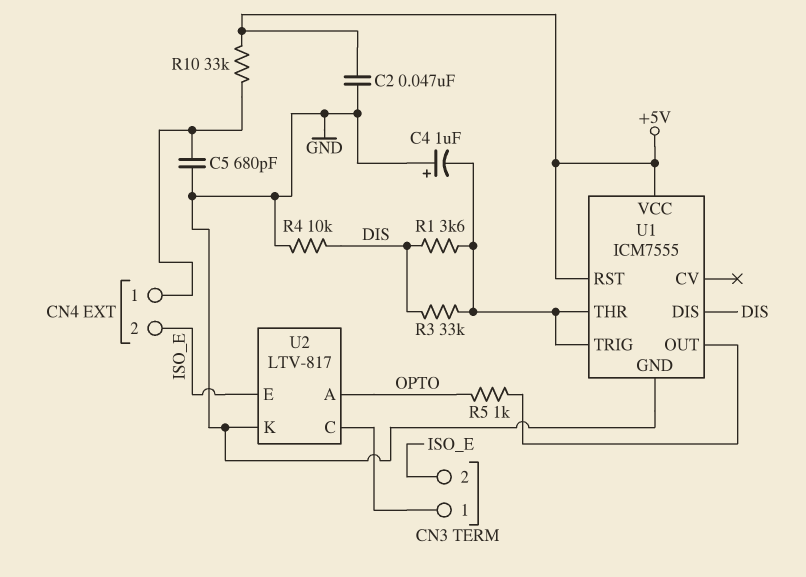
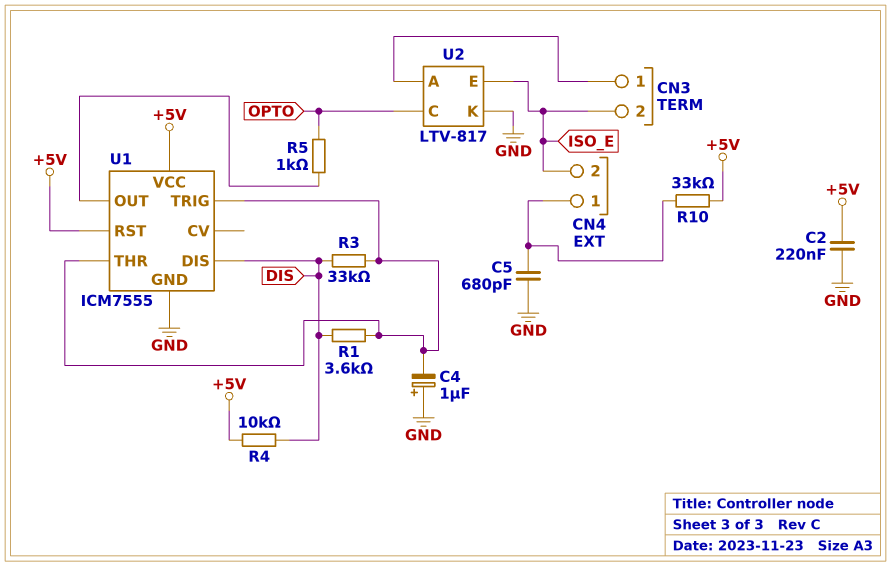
C2: 47nF (+5V, GND) -> 220nF (+5V, GND)
R4: 10k (DIS, GND) -> 10k (+5V, DIS)
U2 pin A: OPTO -> CN3/1
U2 pin C: CN3/1 -> OPTO

